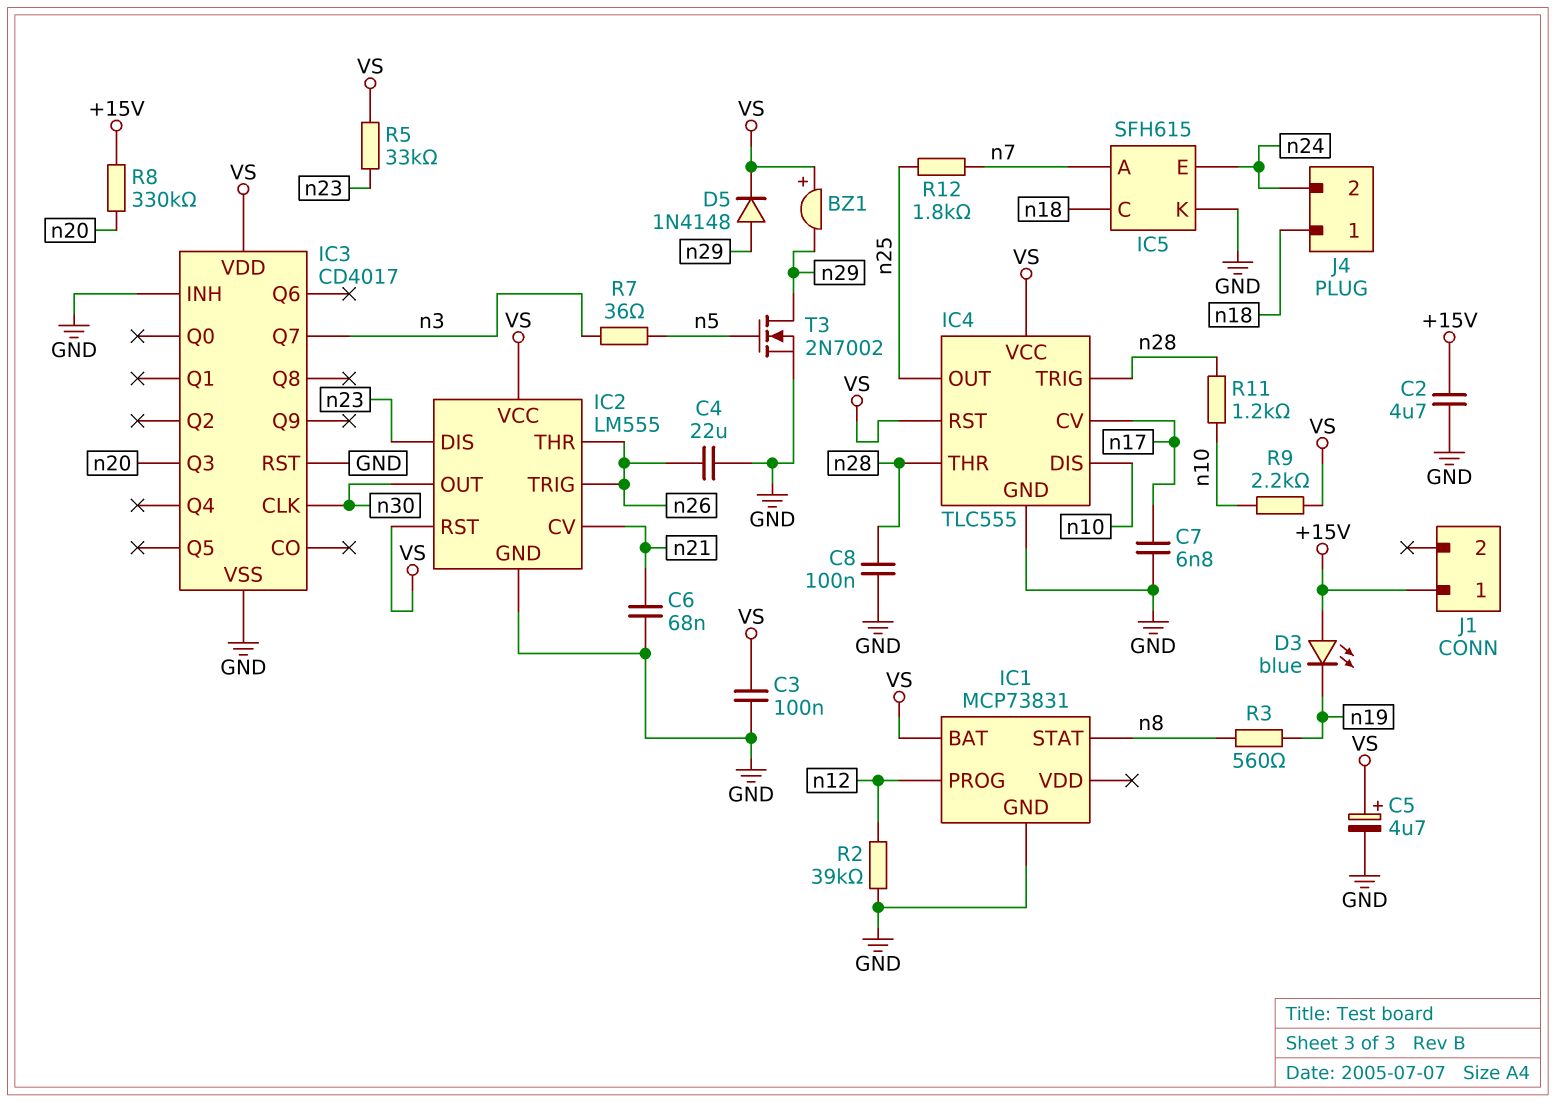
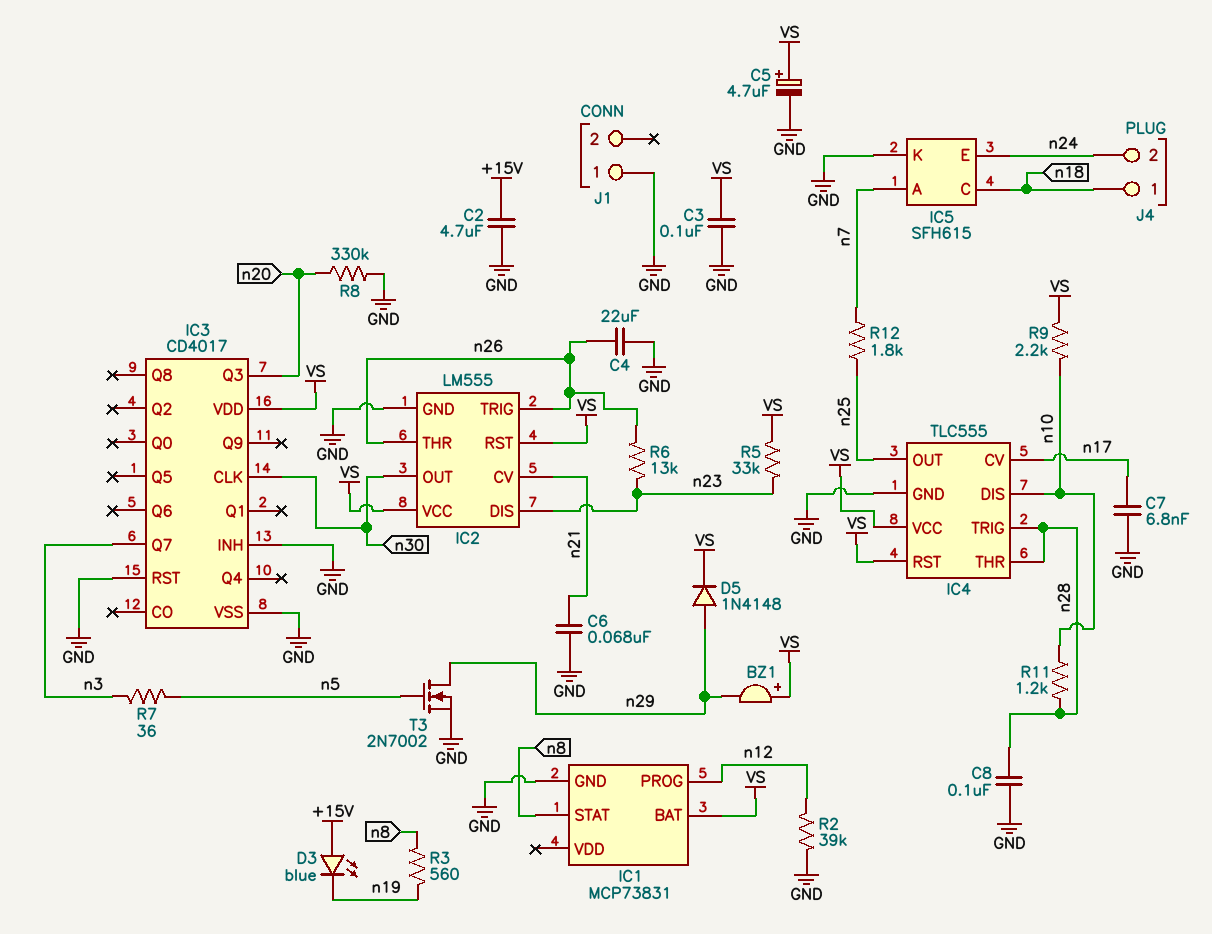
J1 pin 1: +15V -> GND
R6: none -> 13k (n23, n26)
R8: 330k (+15V, n20) -> 330k (GND, n20)

